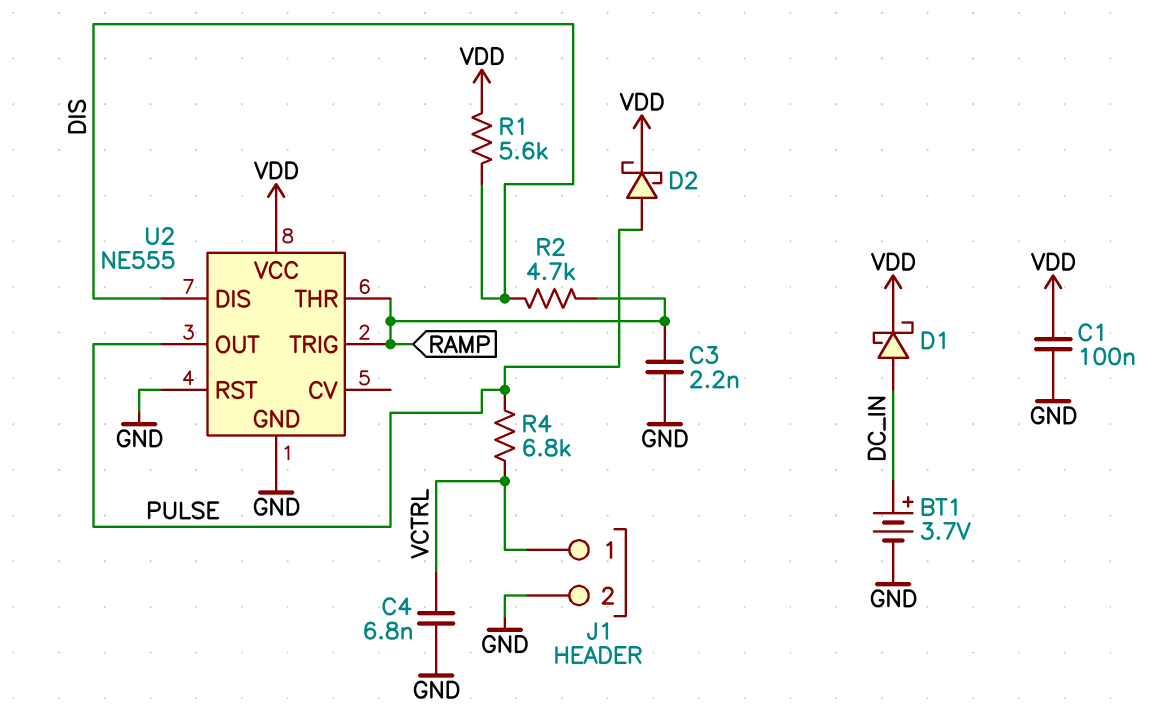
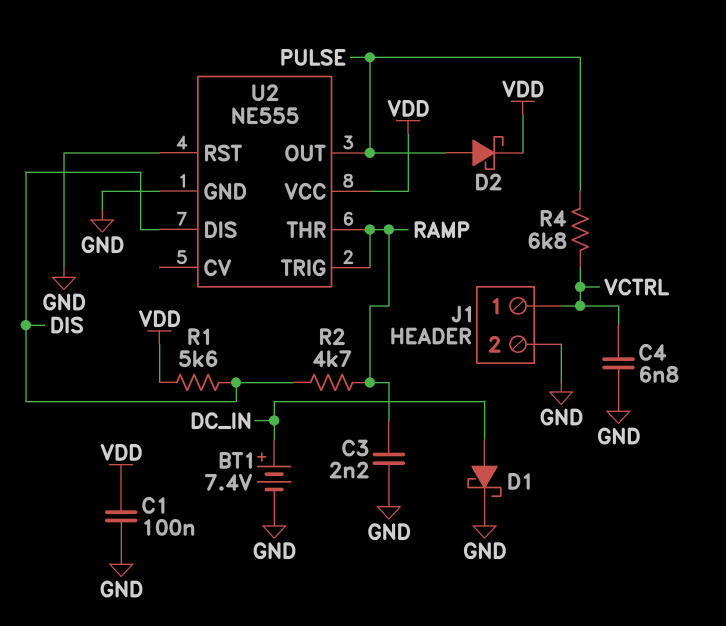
BT1: 3.7V (plus DC_IN, minus GND) -> 7.4V (plus DC_IN, minus GND)
D1: schottky (A DC_IN, K VDD) -> schottky (A DC_IN, K GND)

